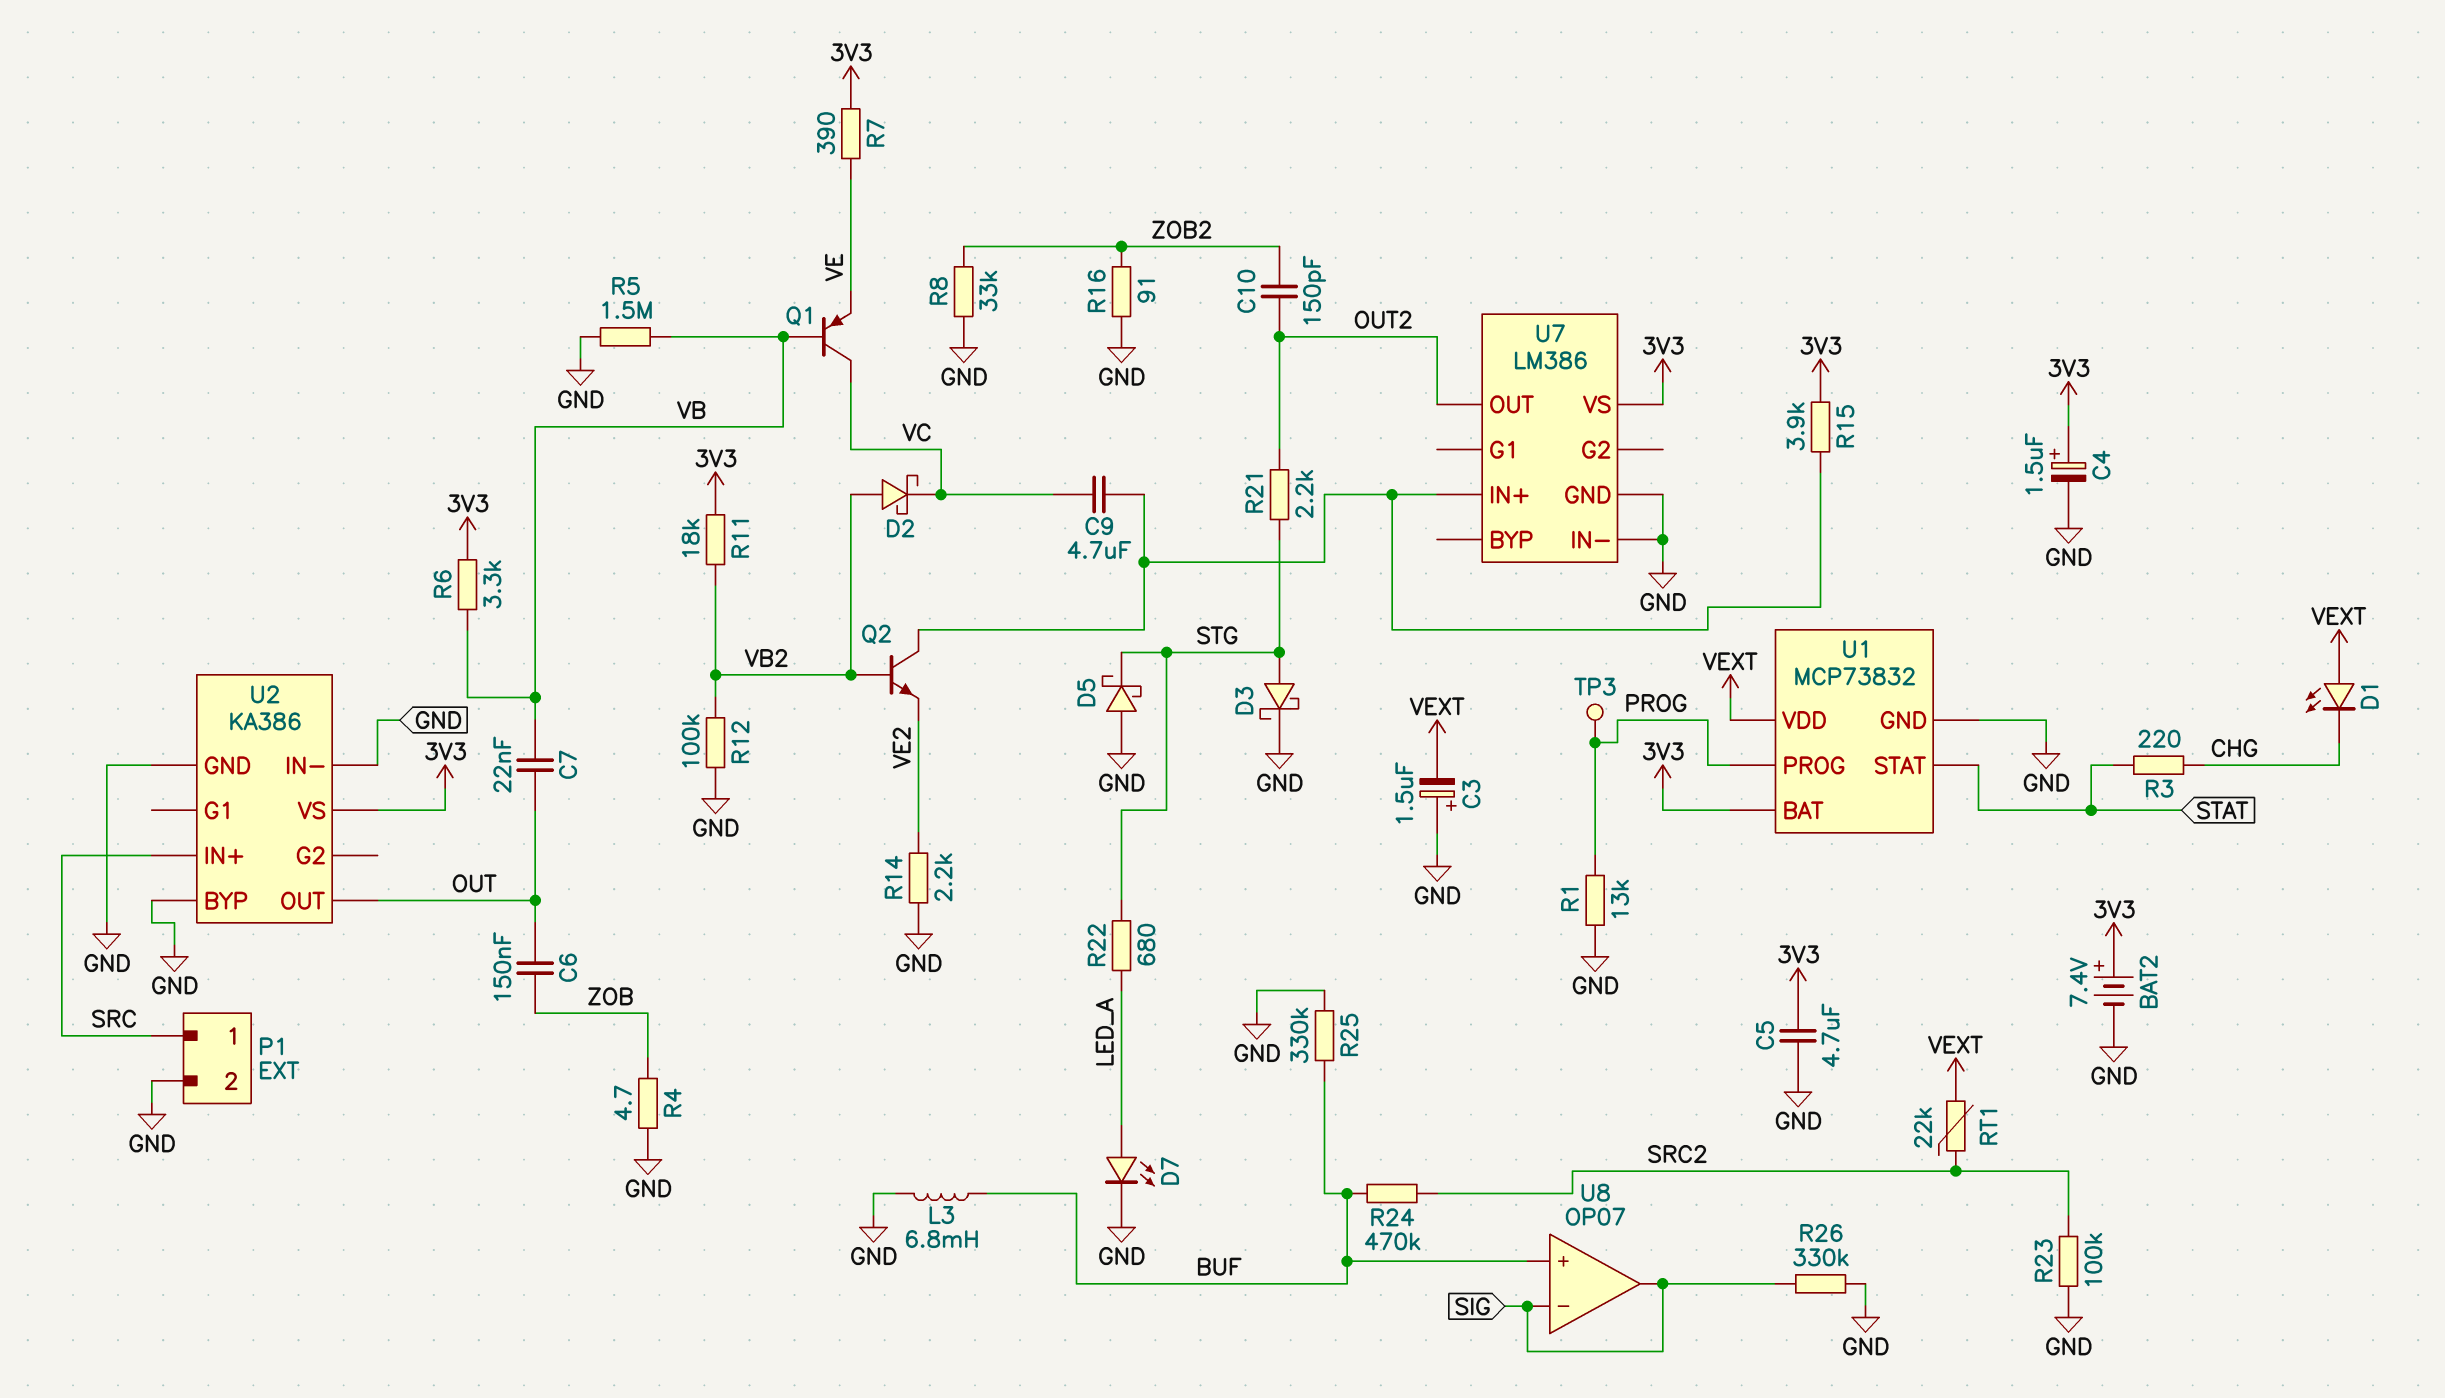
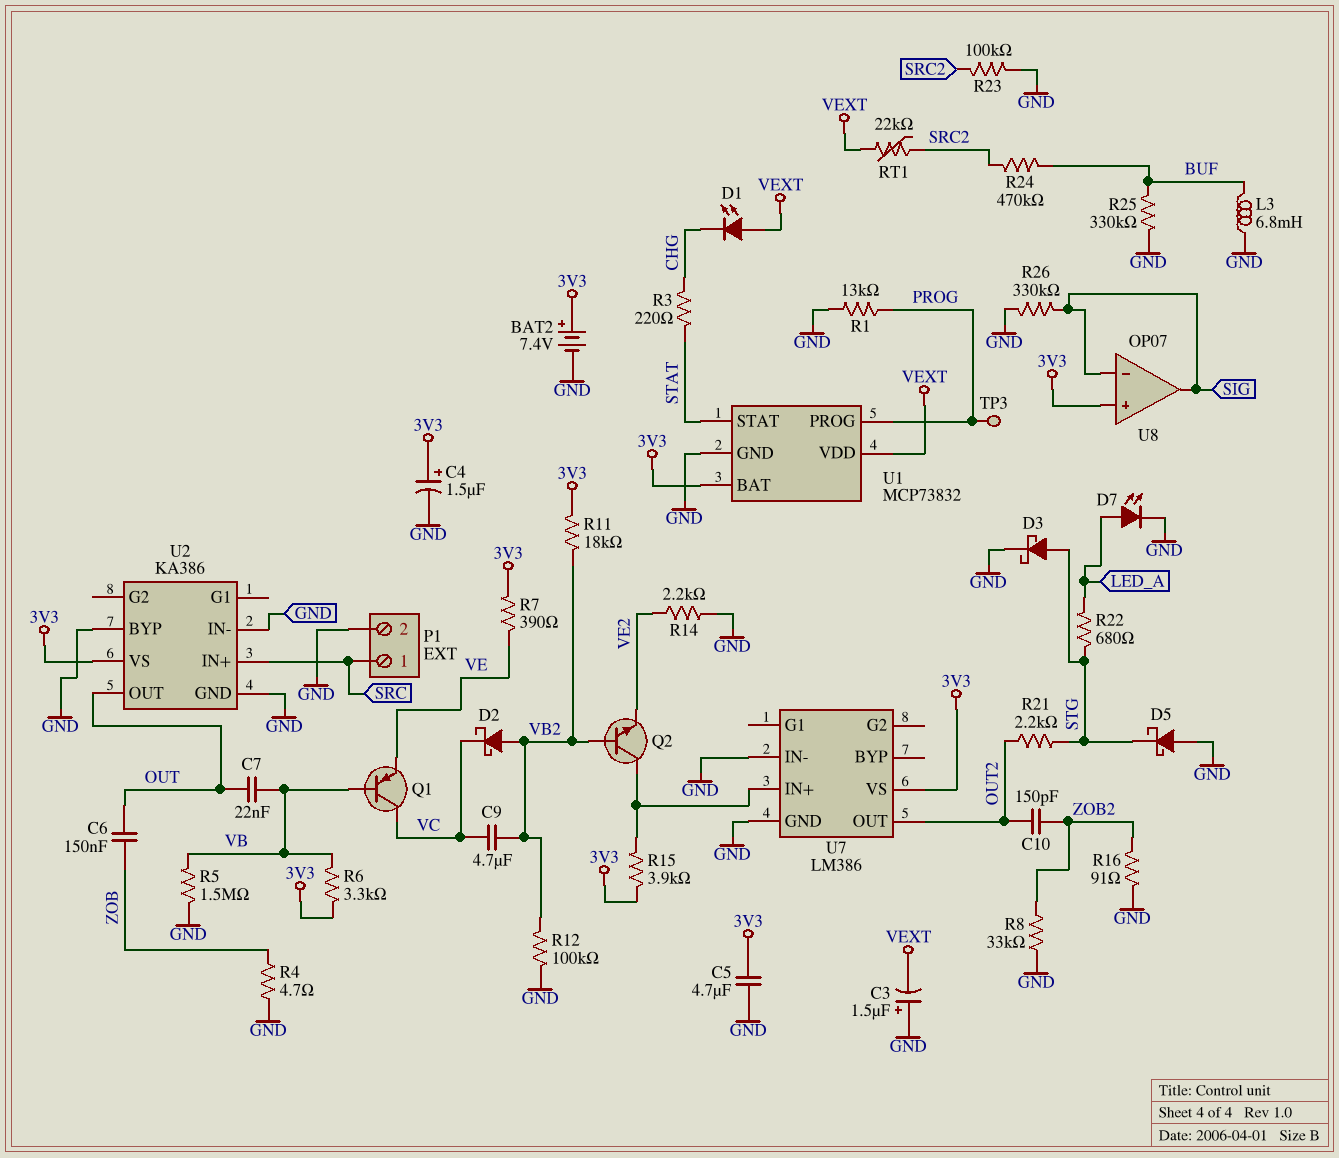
C9: 4.7uF (U7/IN+, VC) -> 4.7uF (VB2, VC)
U8 pin in+: BUF -> 3V3

